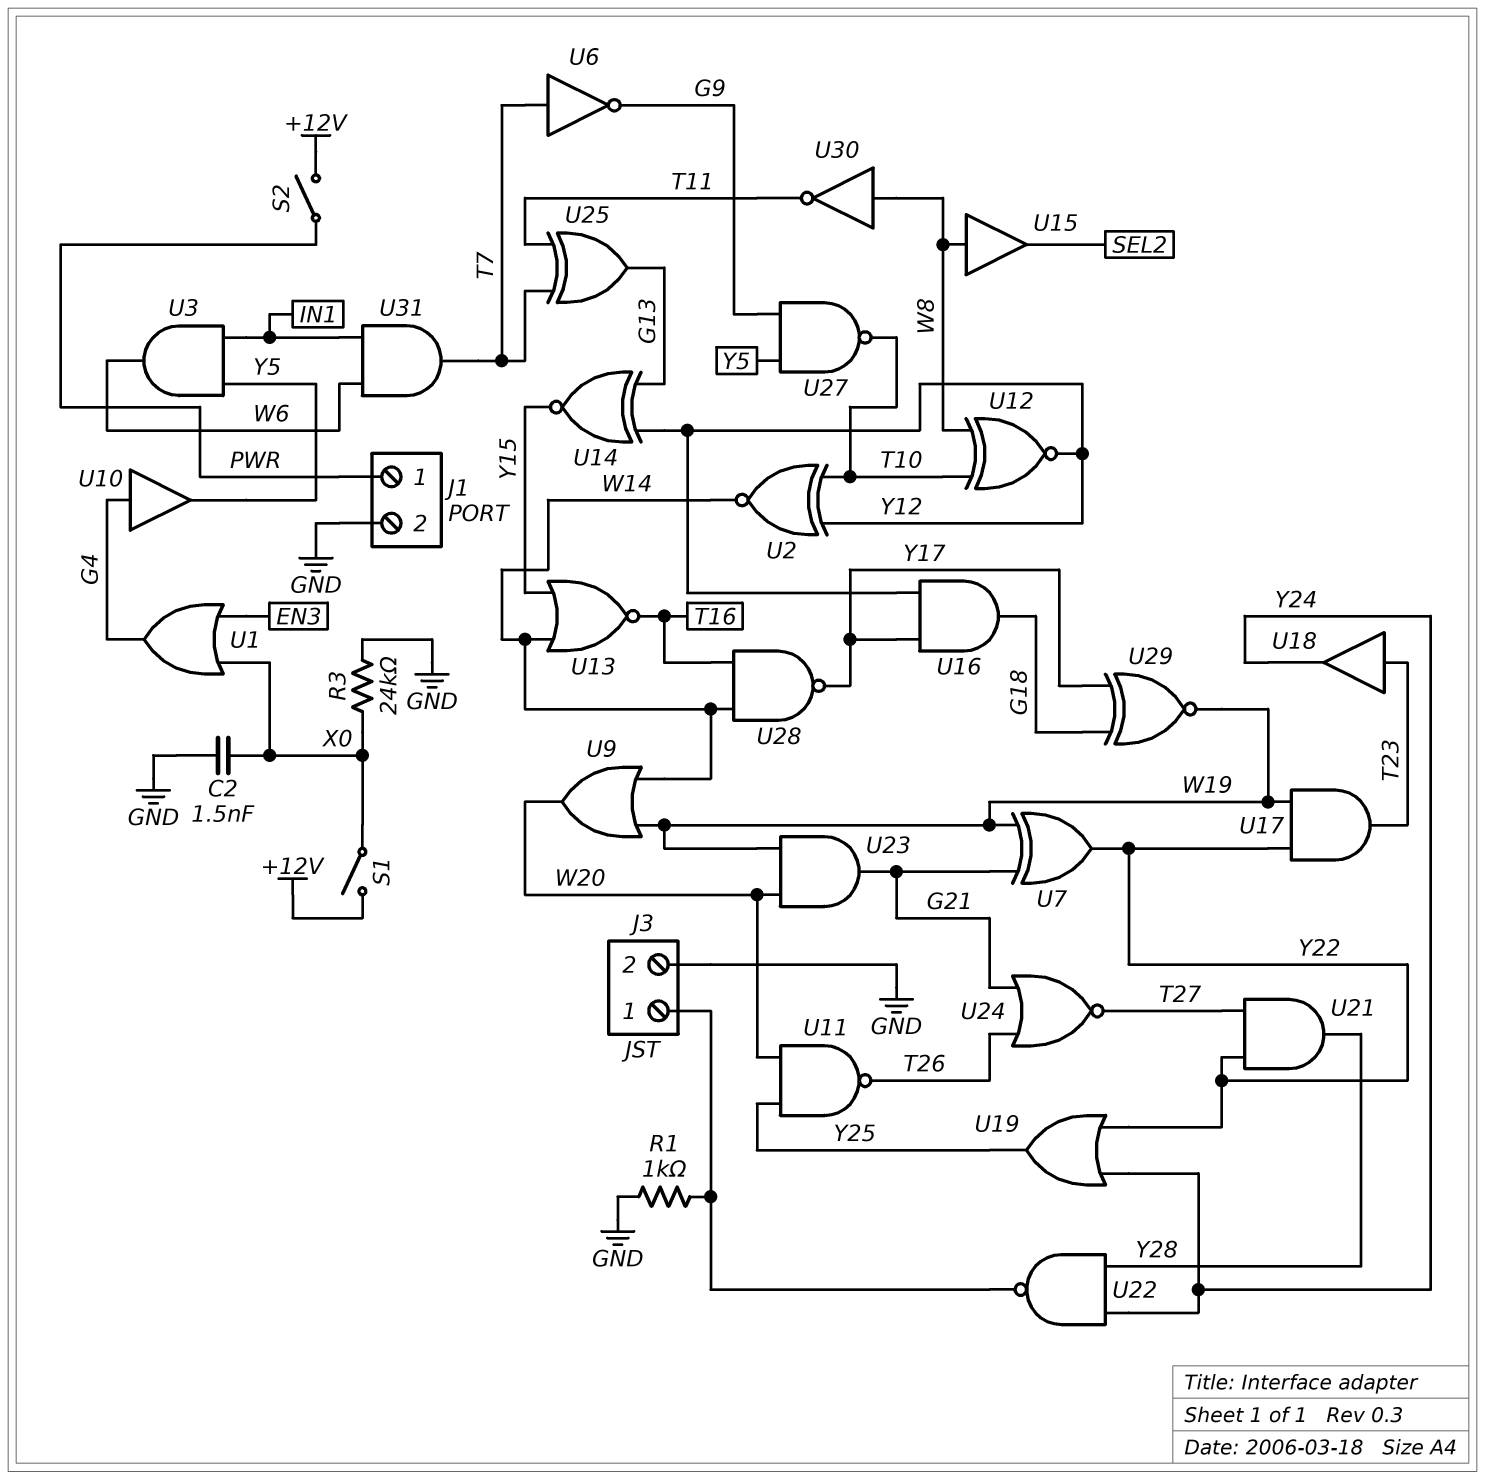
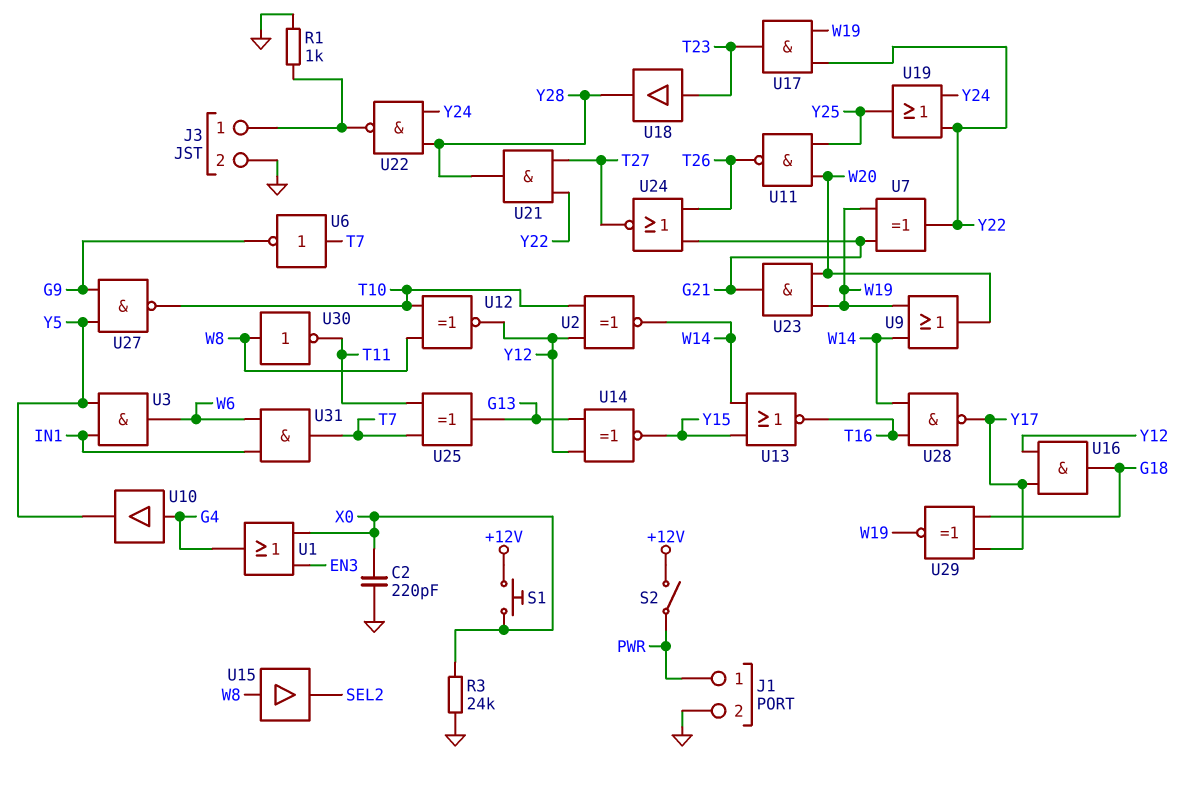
C2: 1.5nF (GND, X0) -> 220pF (GND, X0)
S1: switch (+12V, X0) -> button (+12V, X0)
U18: buffer (in T23, out Y24) -> buffer (in T23, out Y28)

